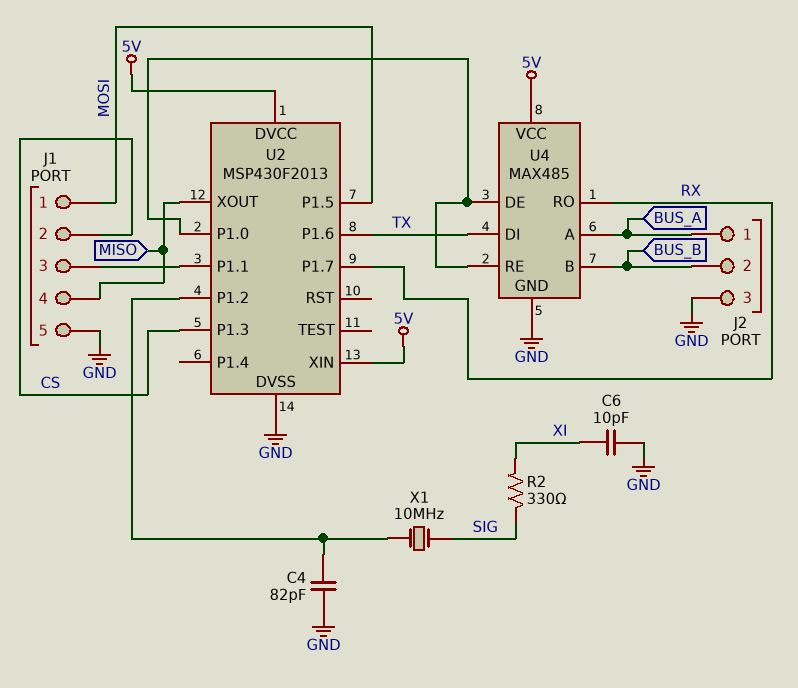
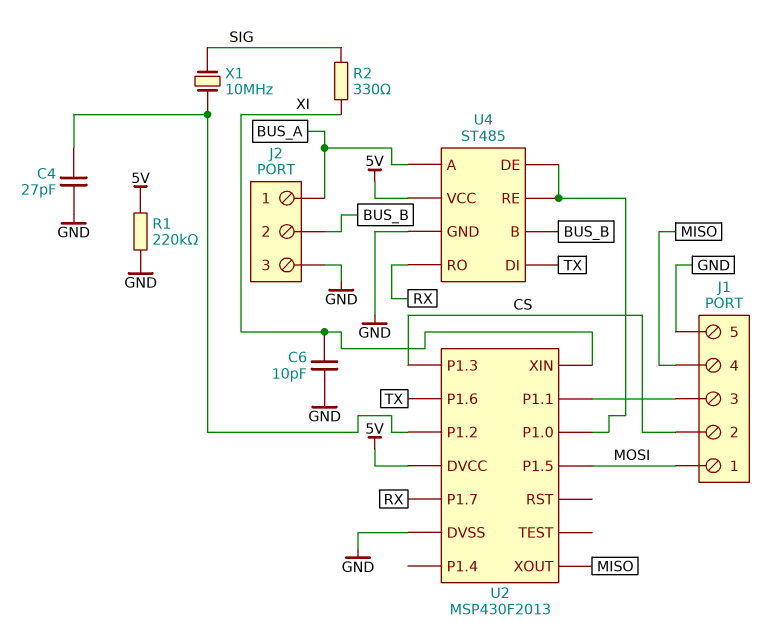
C4: 82pF (GND, U2/P1.2) -> 27pF (GND, U2/P1.2)
R1: none -> 220k (5V, GND)
U2 pin XIN: 5V -> XI
U4: MAX485 -> ST485

